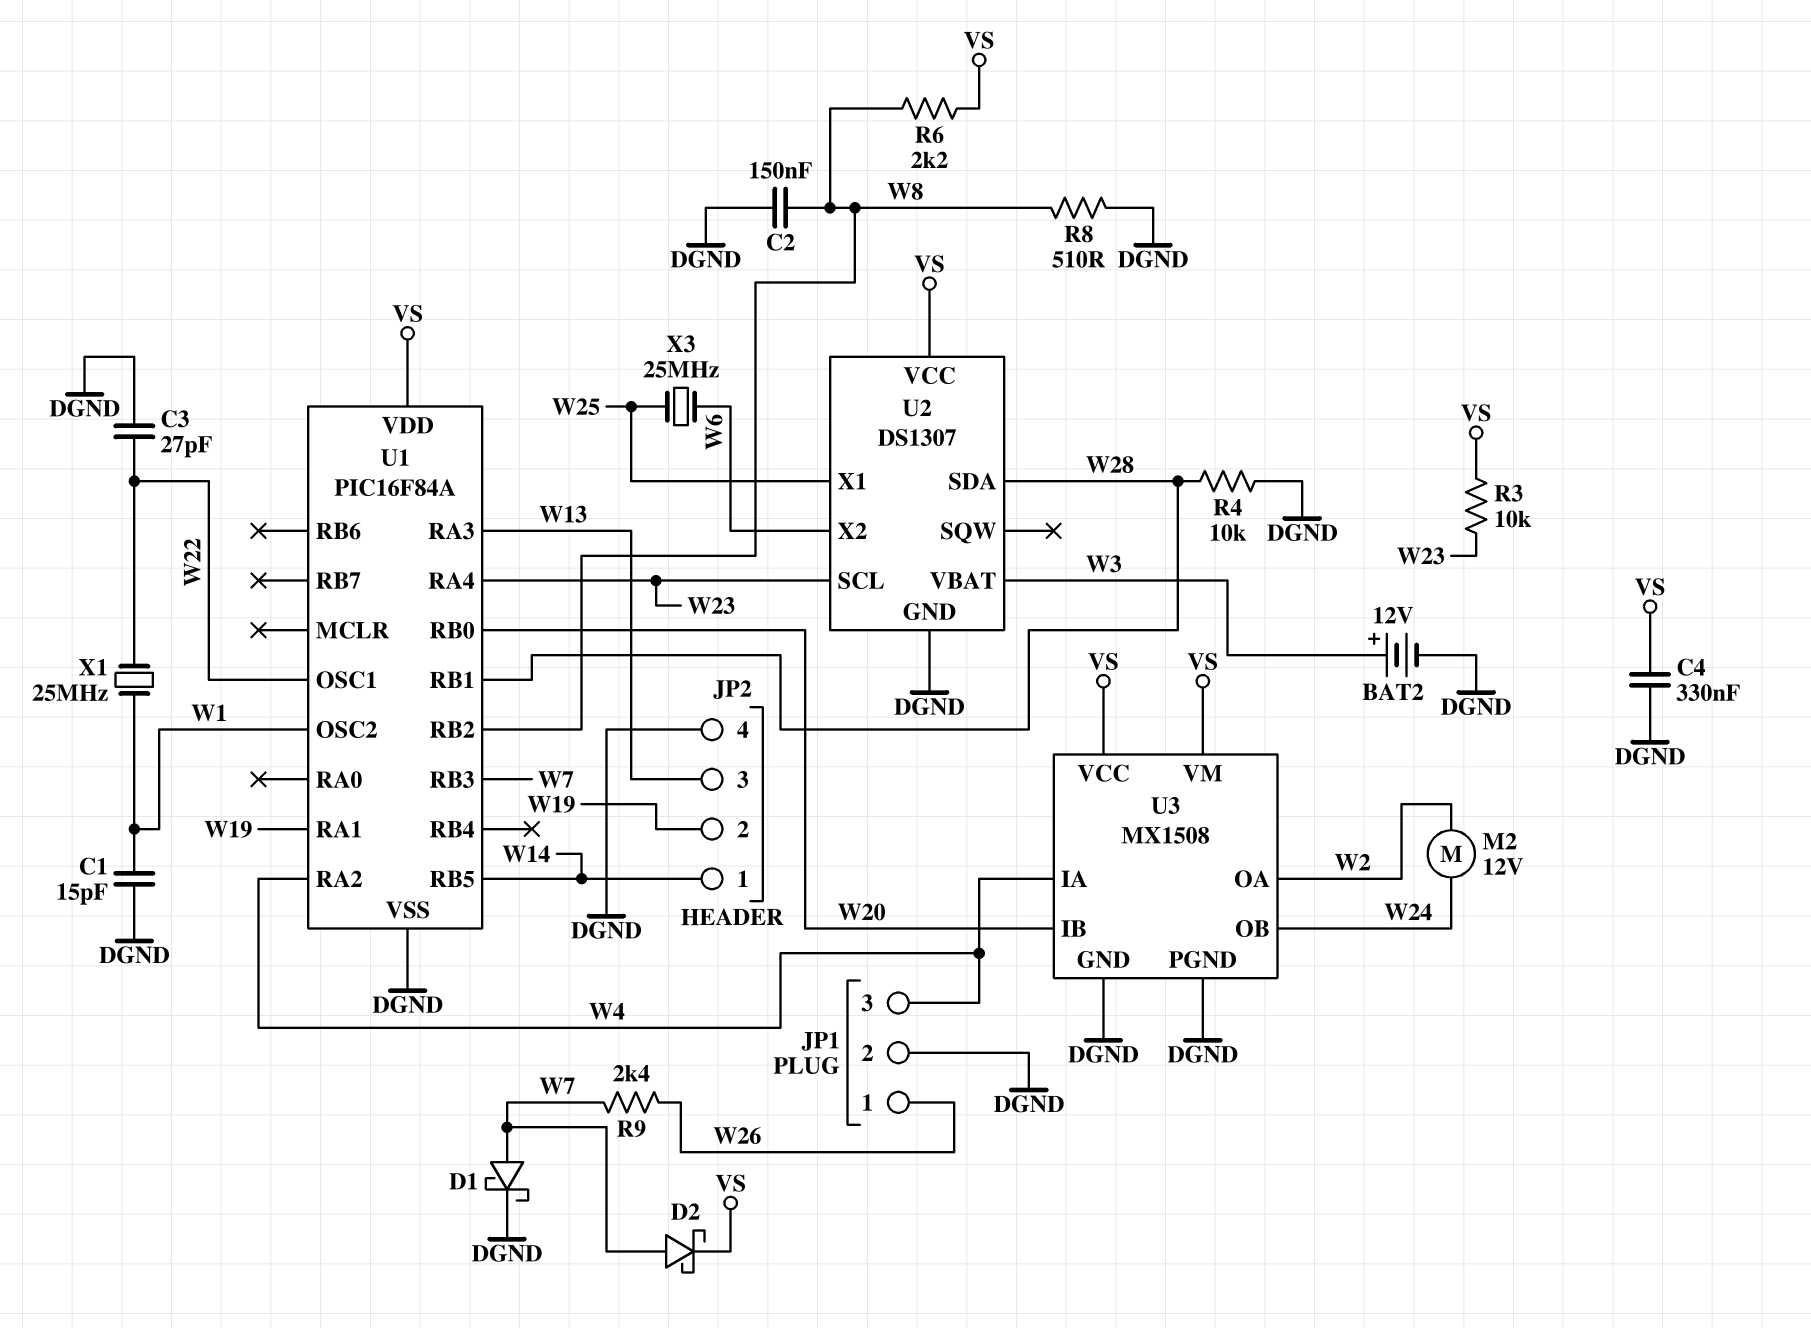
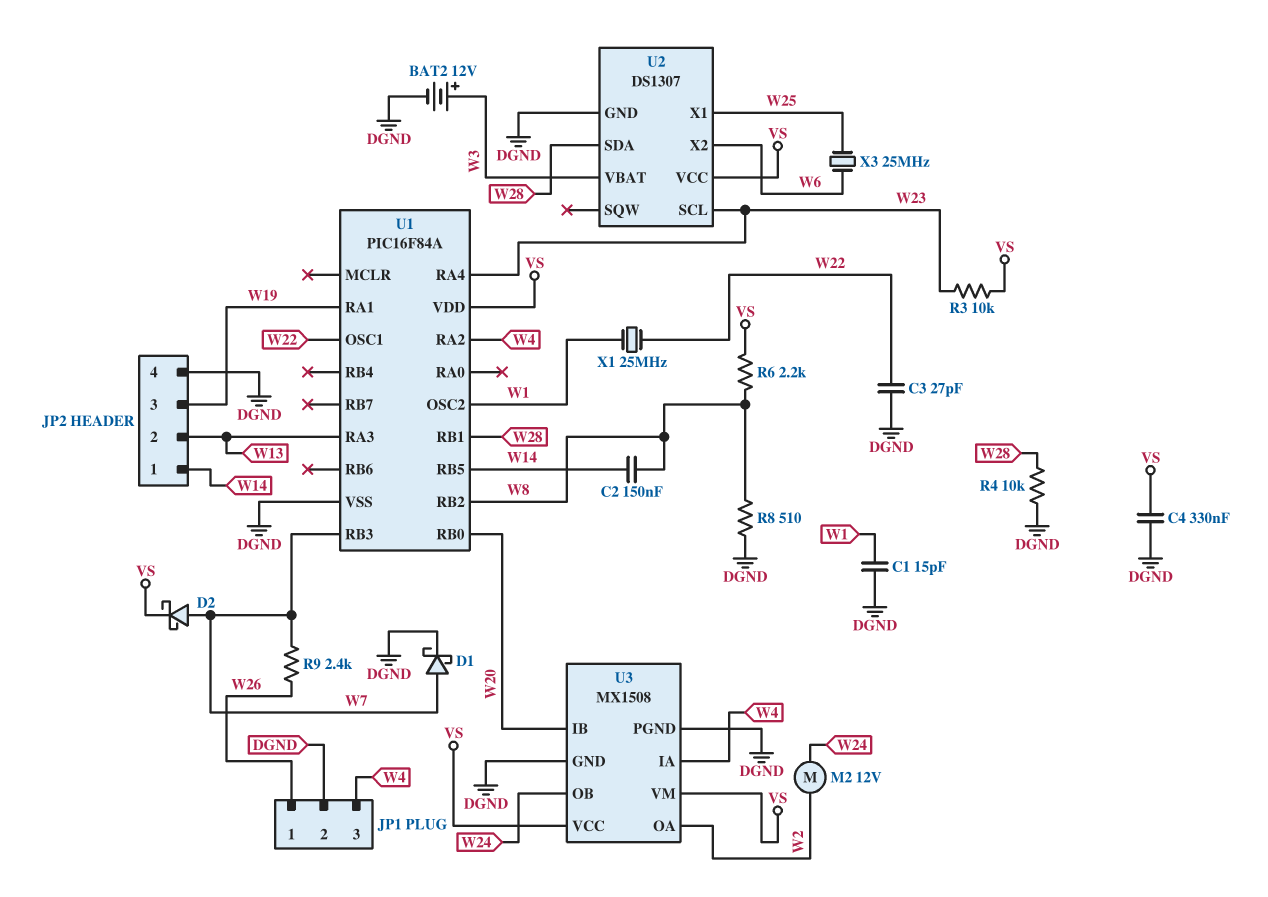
C2: 150nF (DGND, W8) -> 150nF (W8, W14)
JP2 pin 2: W19 -> W13
JP2 pin 3: W13 -> W19

